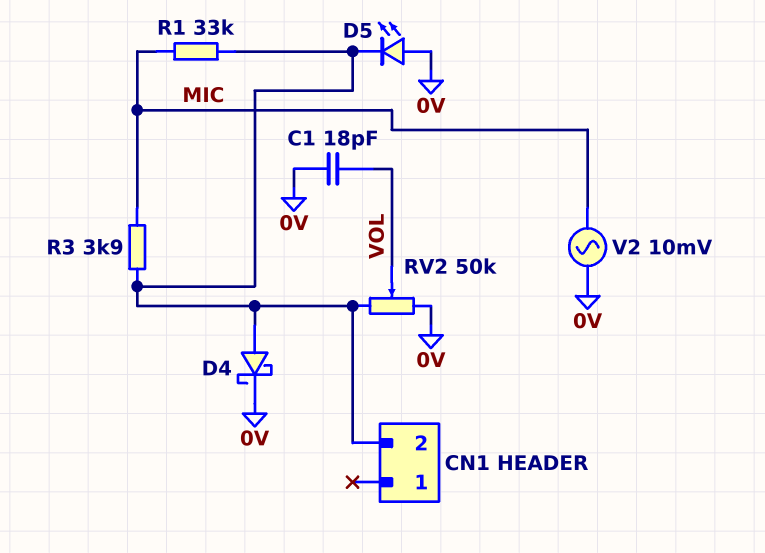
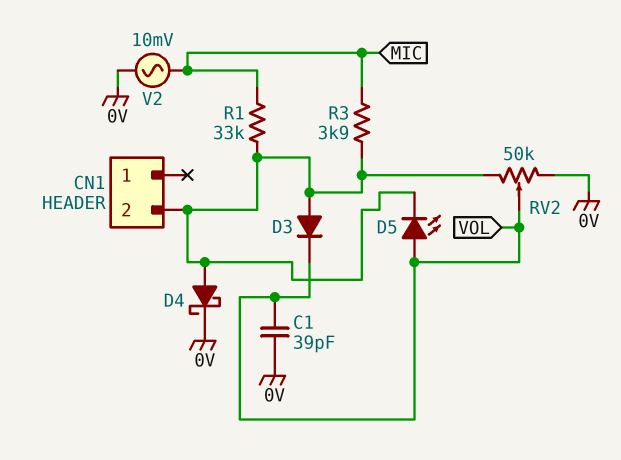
C1: 18pF (0V, VOL) -> 39pF (0V, VOL)
D3: none -> diode (A CN1/2, K VOL)
D5: LED (A 0V, K CN1/2) -> LED (A VOL, K CN1/2)

